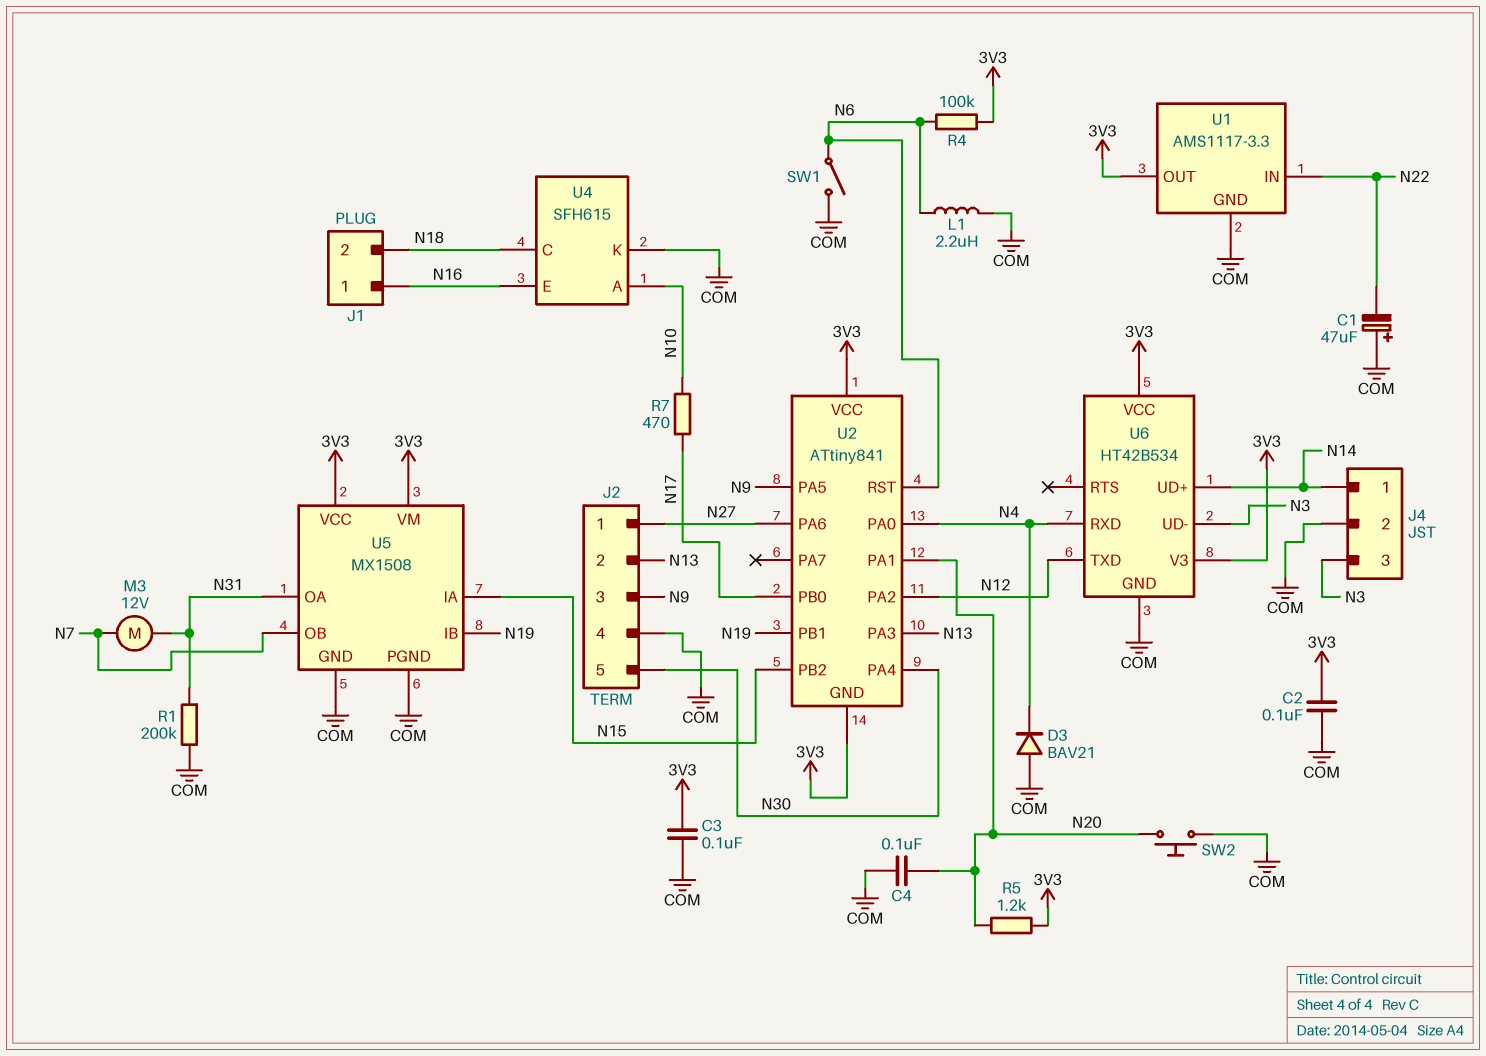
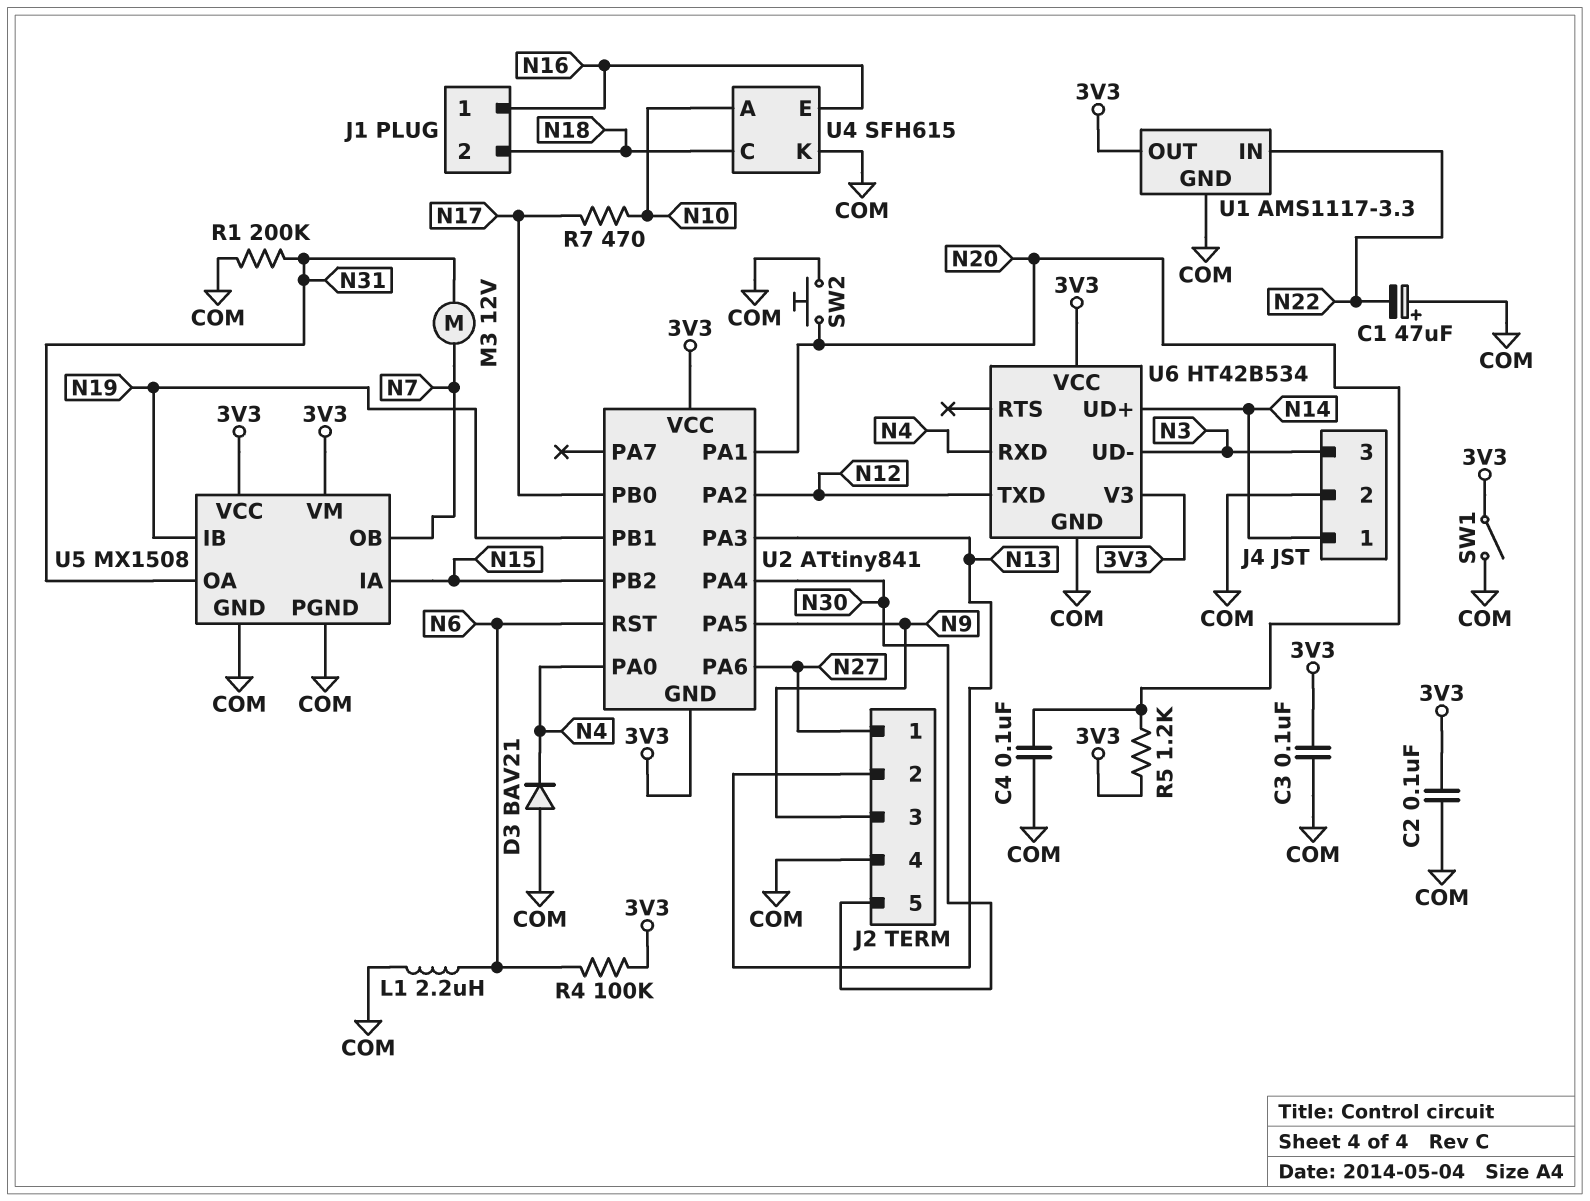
SW1: switch (COM, N6) -> switch (3V3, COM)

